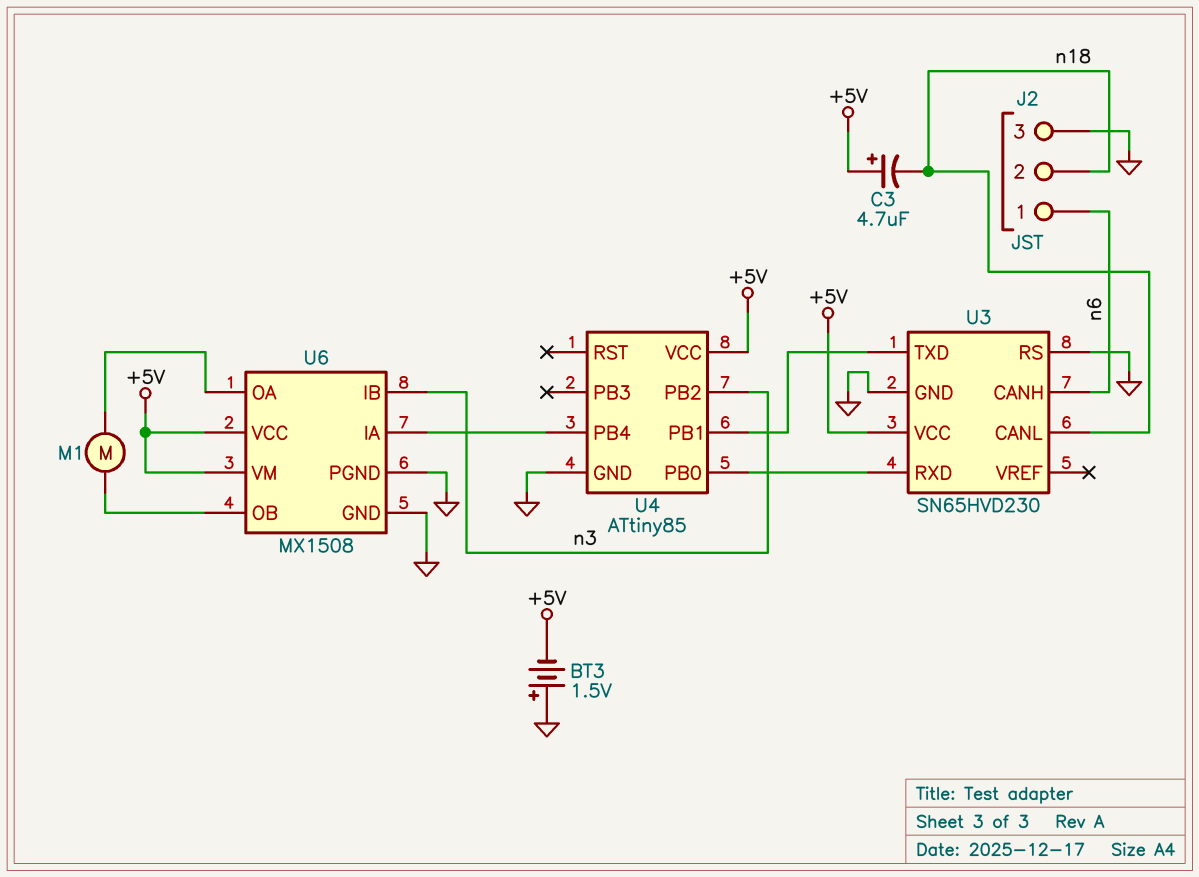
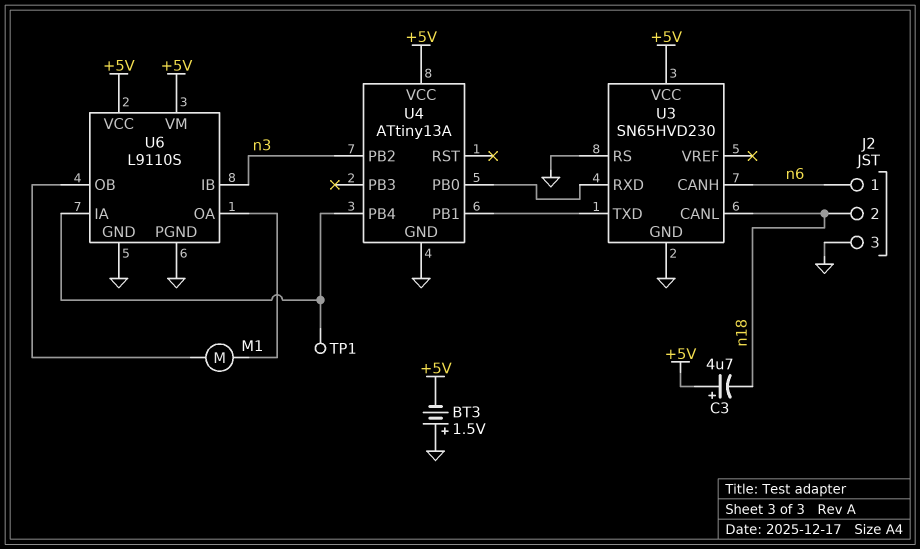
TP1: none -> test point (U4/PB4)
U4: ATtiny85 -> ATtiny13A
U6: MX1508 -> L9110S

